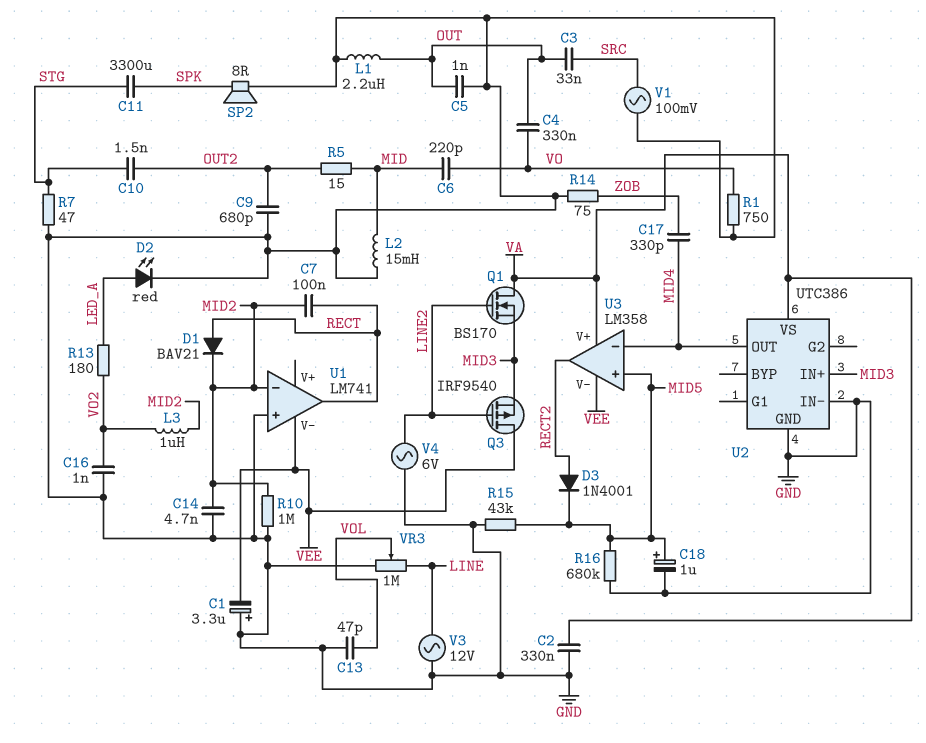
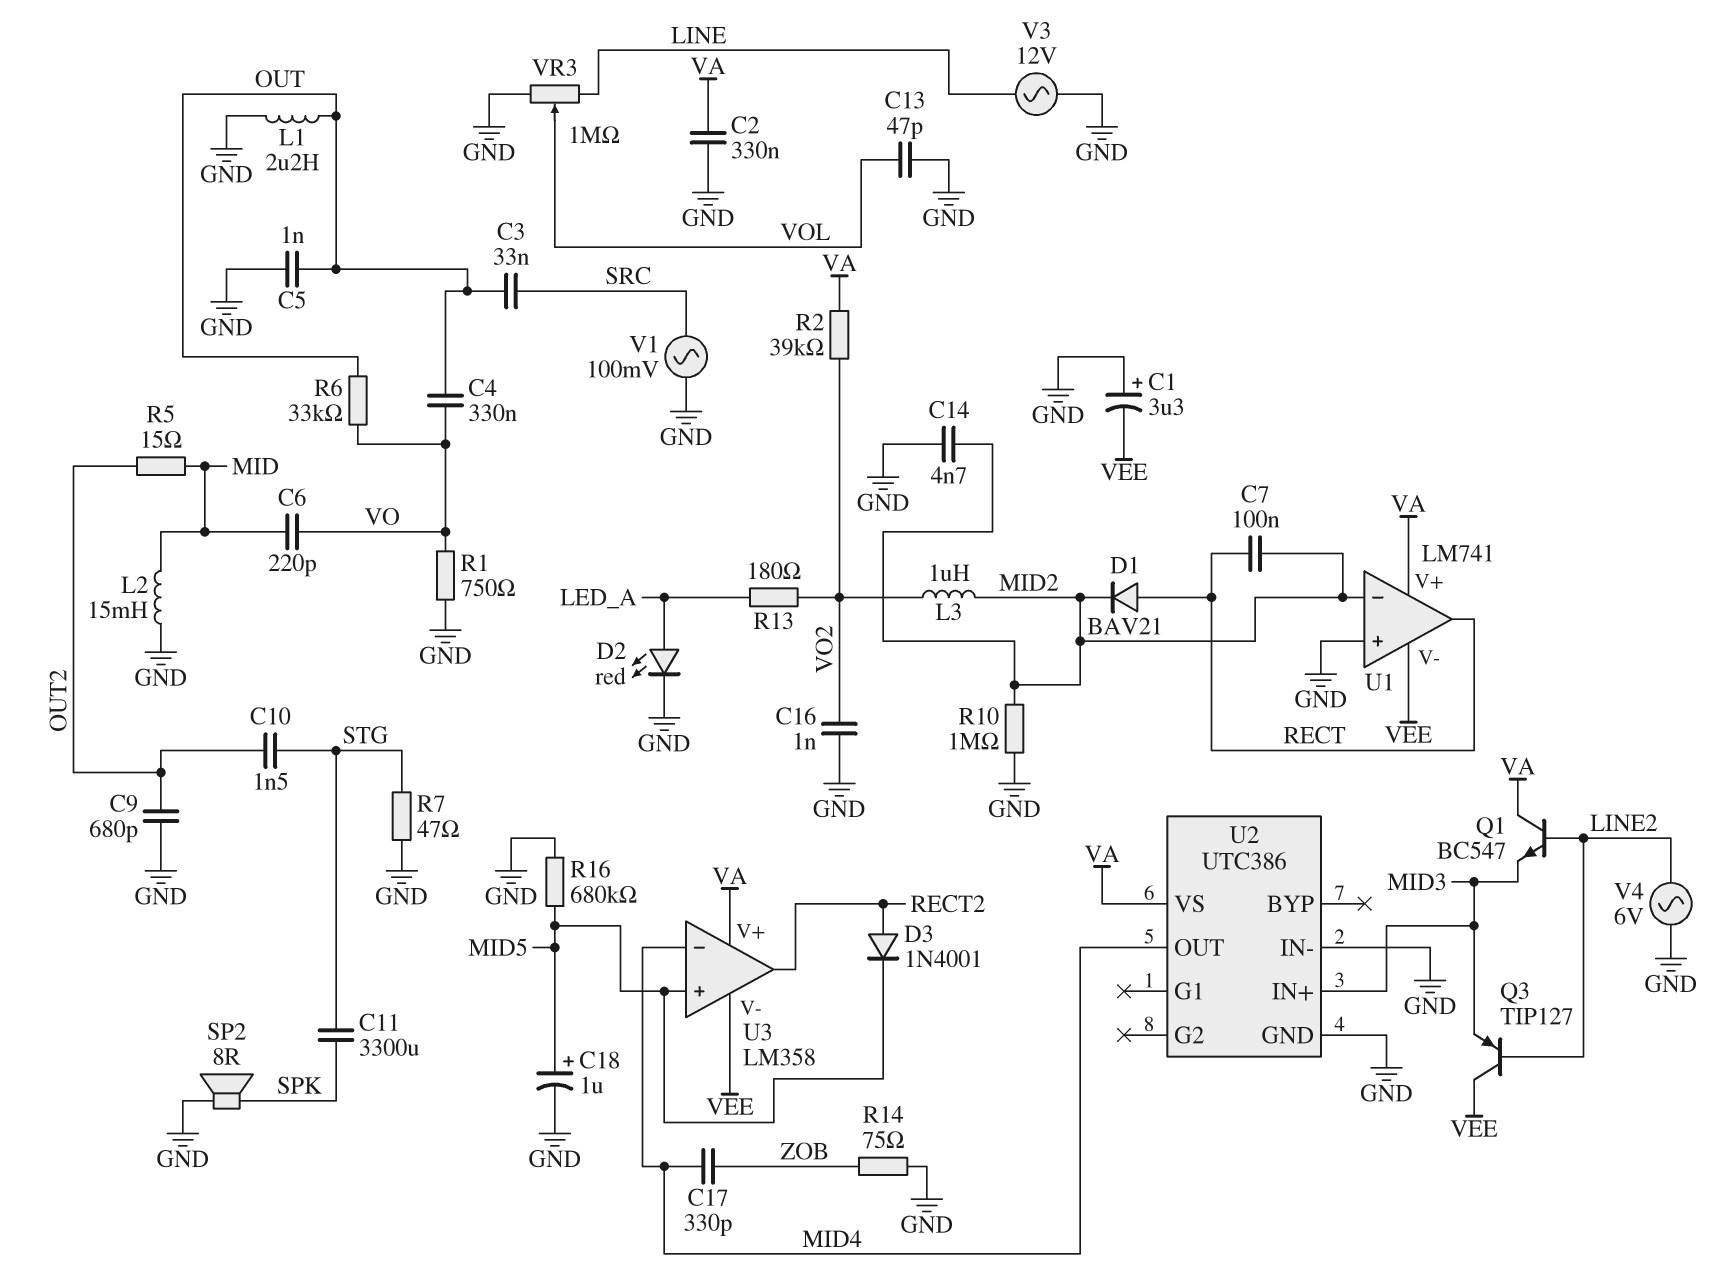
Q1: NMOS BS170 (G LINE2, D VA, S MID3) -> NPN BC547 (B LINE2, C VA, E MID3)
Q3: PMOS IRF9540 (G LINE2, D VEE, S MID3) -> PNP TIP127 (B LINE2, C VEE, E MID3)
R2: none -> 39k (VA, VO2)
R6: none -> 33k (OUT, VO)
R15: 43k (GND, MID5) -> none
U1 pin V+: none -> VA

